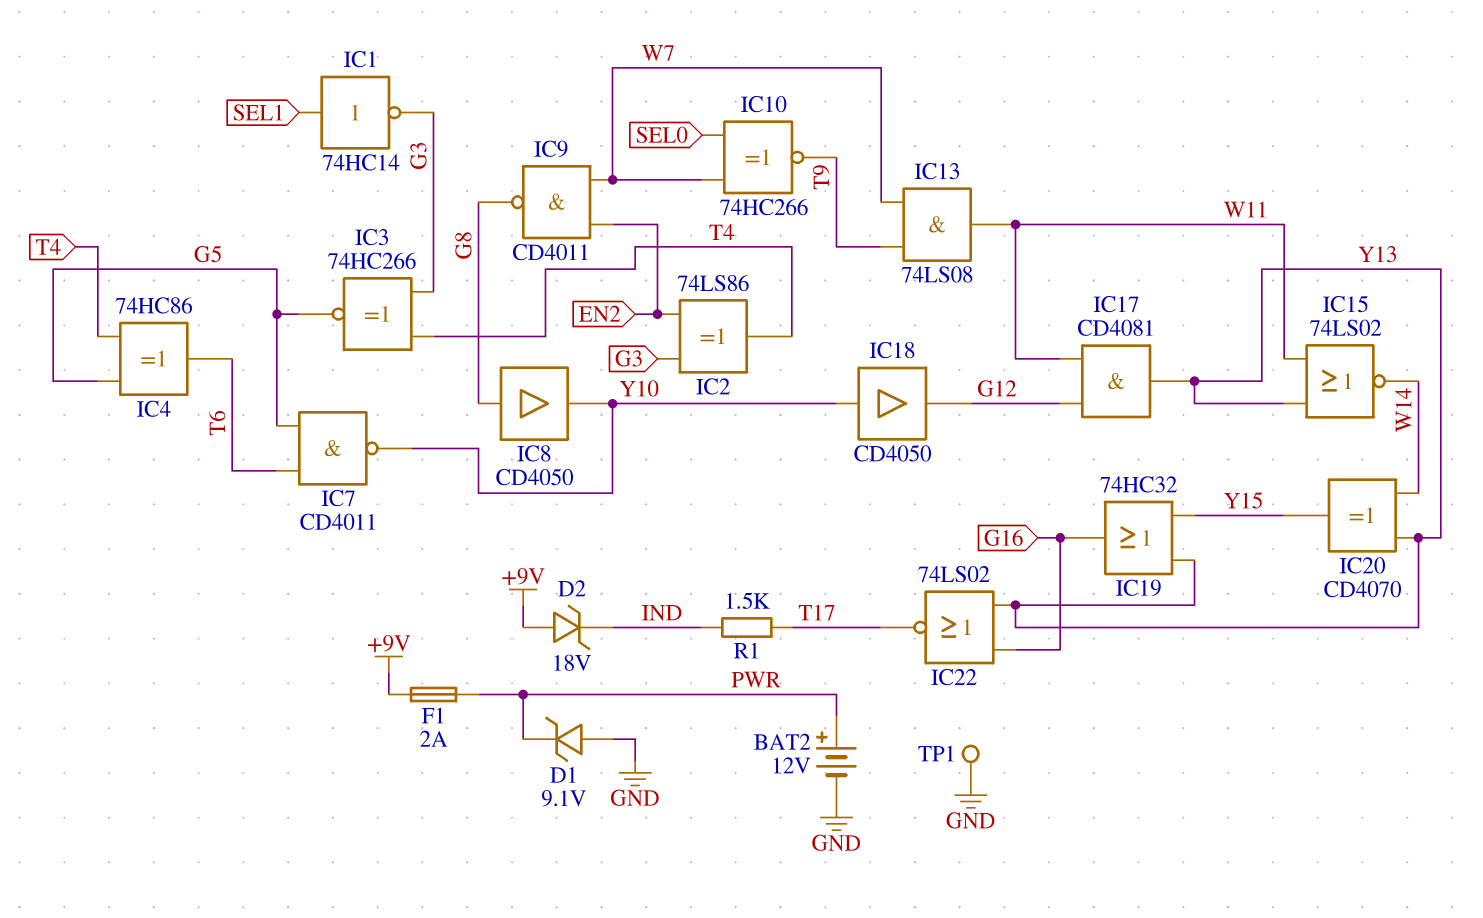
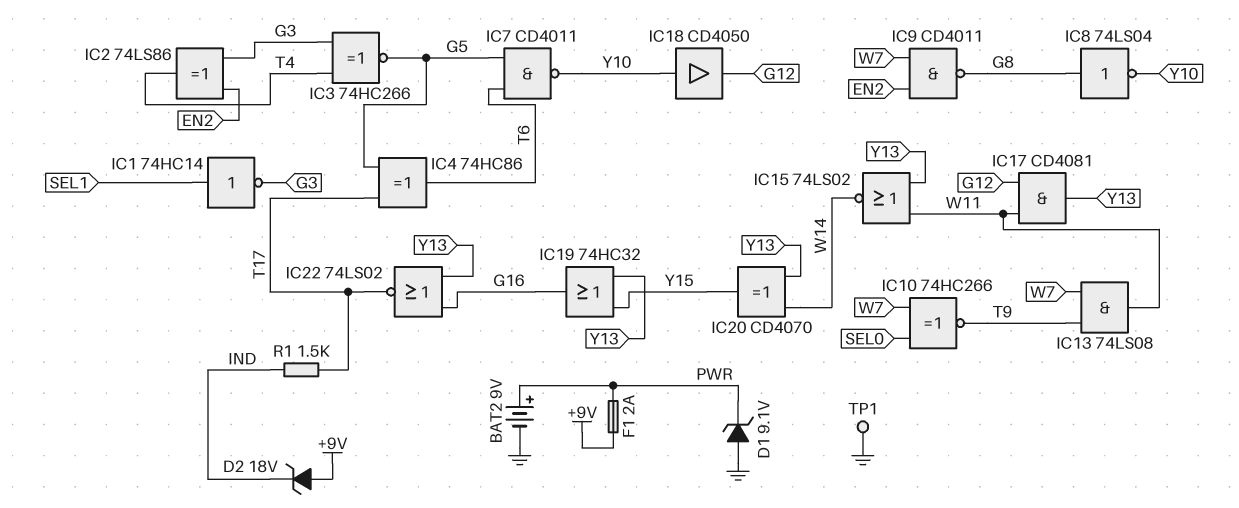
BAT2: 12V (plus PWR, minus GND) -> 9V (plus PWR, minus GND)
IC4: XOR 74HC86 (in G5, in T4, out T6) -> XOR 74HC86 (in G5, in T17, out T6)
IC8: buffer CD4050 (in G8, out Y10) -> NOT 74LS04 (in G8, out Y10)

